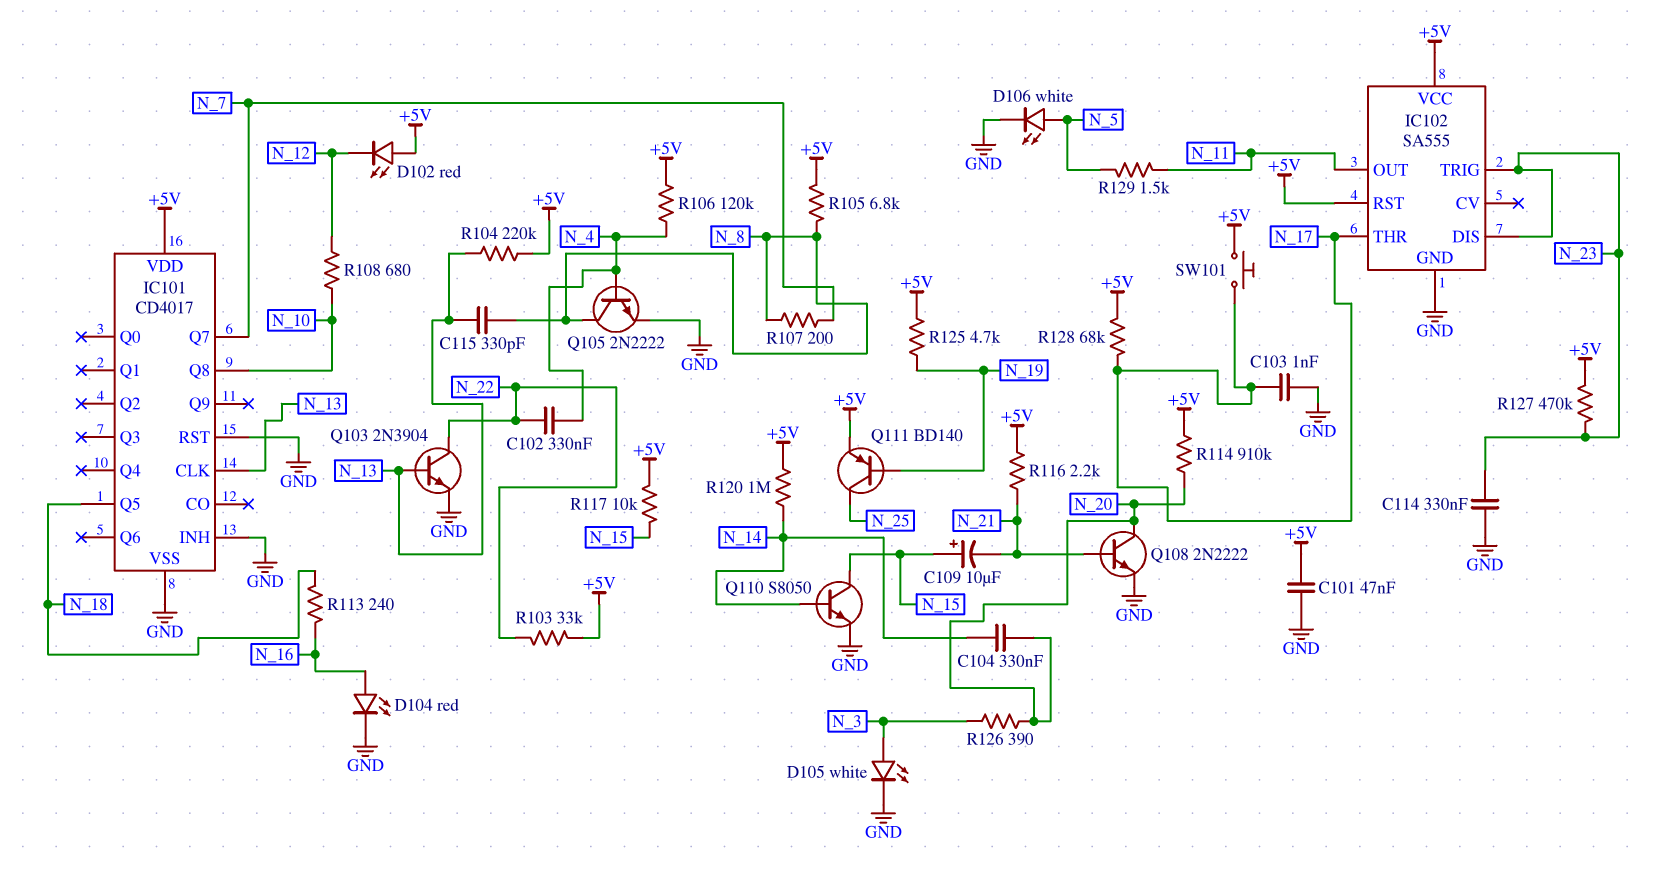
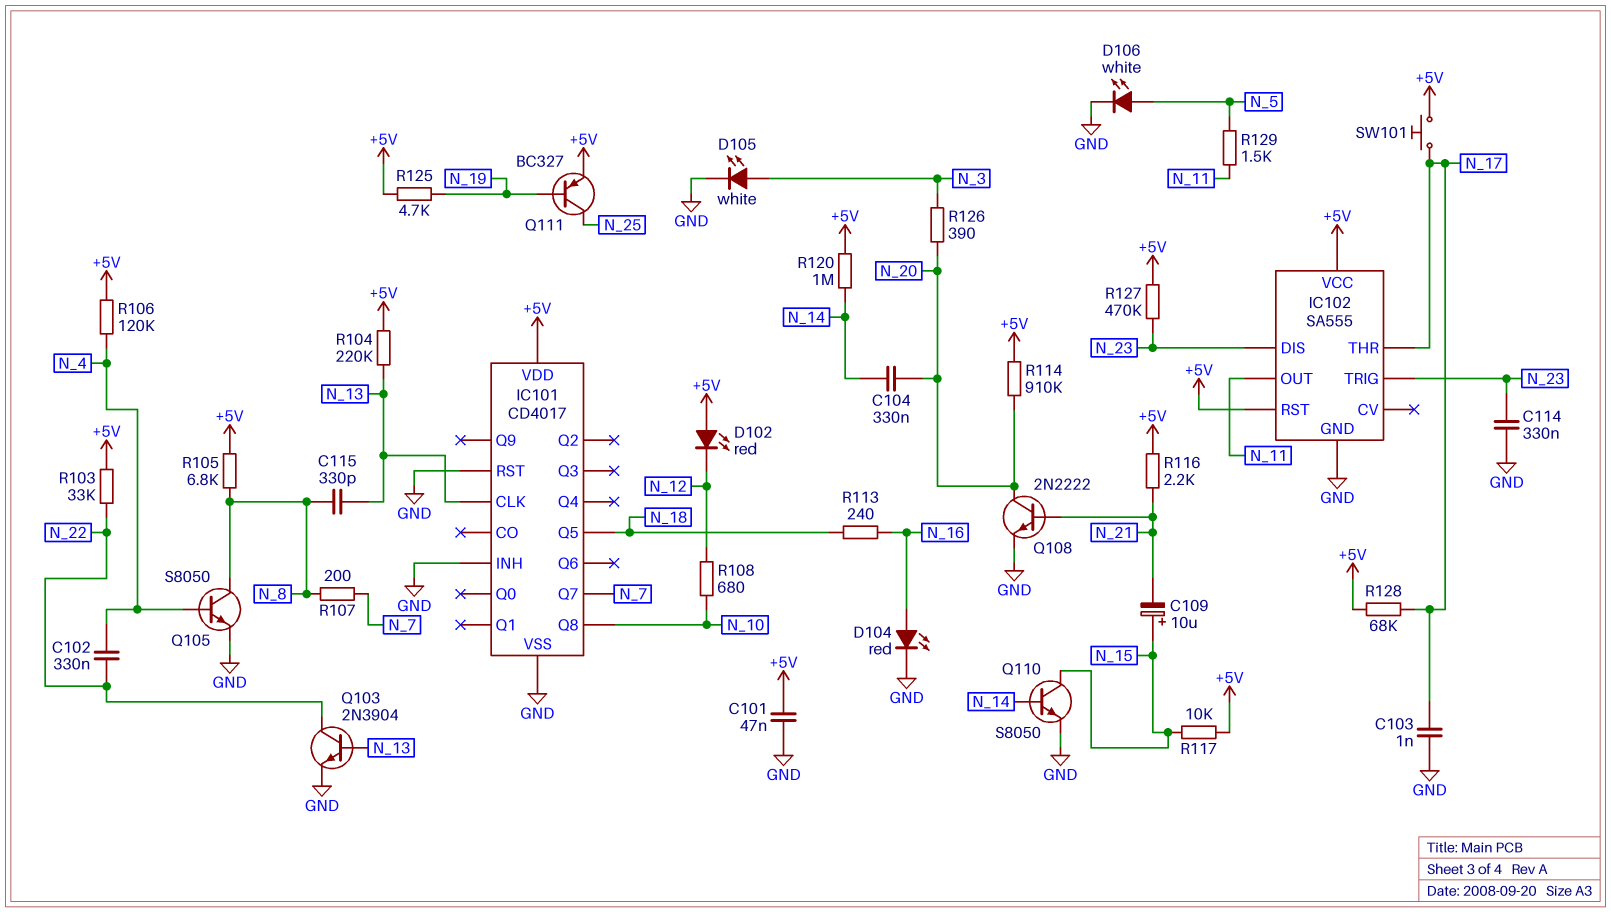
Q105: NPN 2N2222 (B N_4, C N_8, E GND) -> NPN S8050 (B N_4, C N_8, E GND)
Q111: PNP BD140 (B N_19, C N_25, E +5V) -> PNP BC327 (B N_19, C N_25, E +5V)

